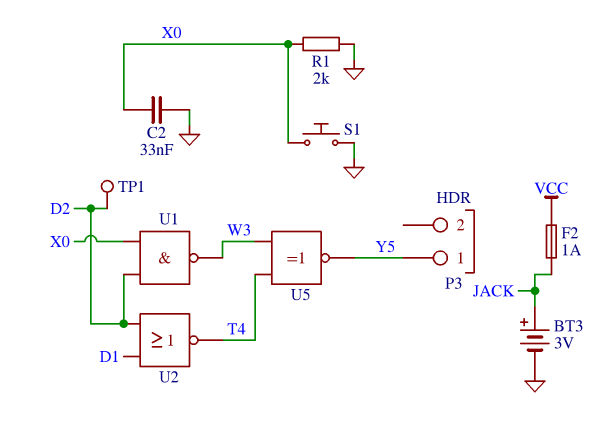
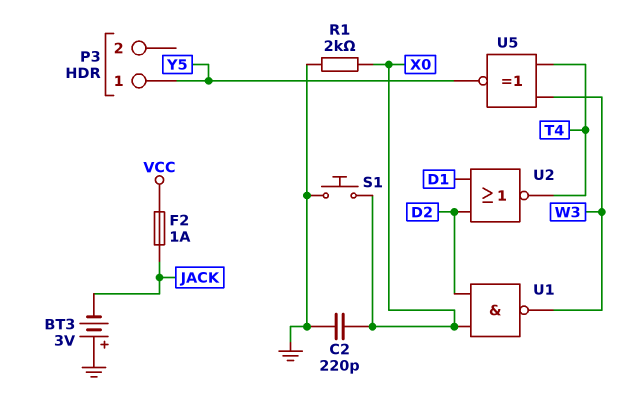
BT3: 3V (plus JACK, minus GND) -> 3V (plus GND, minus JACK)
C2: 33nF (GND, X0) -> 220pF (GND, X0)
TP1: test point (D2) -> none

